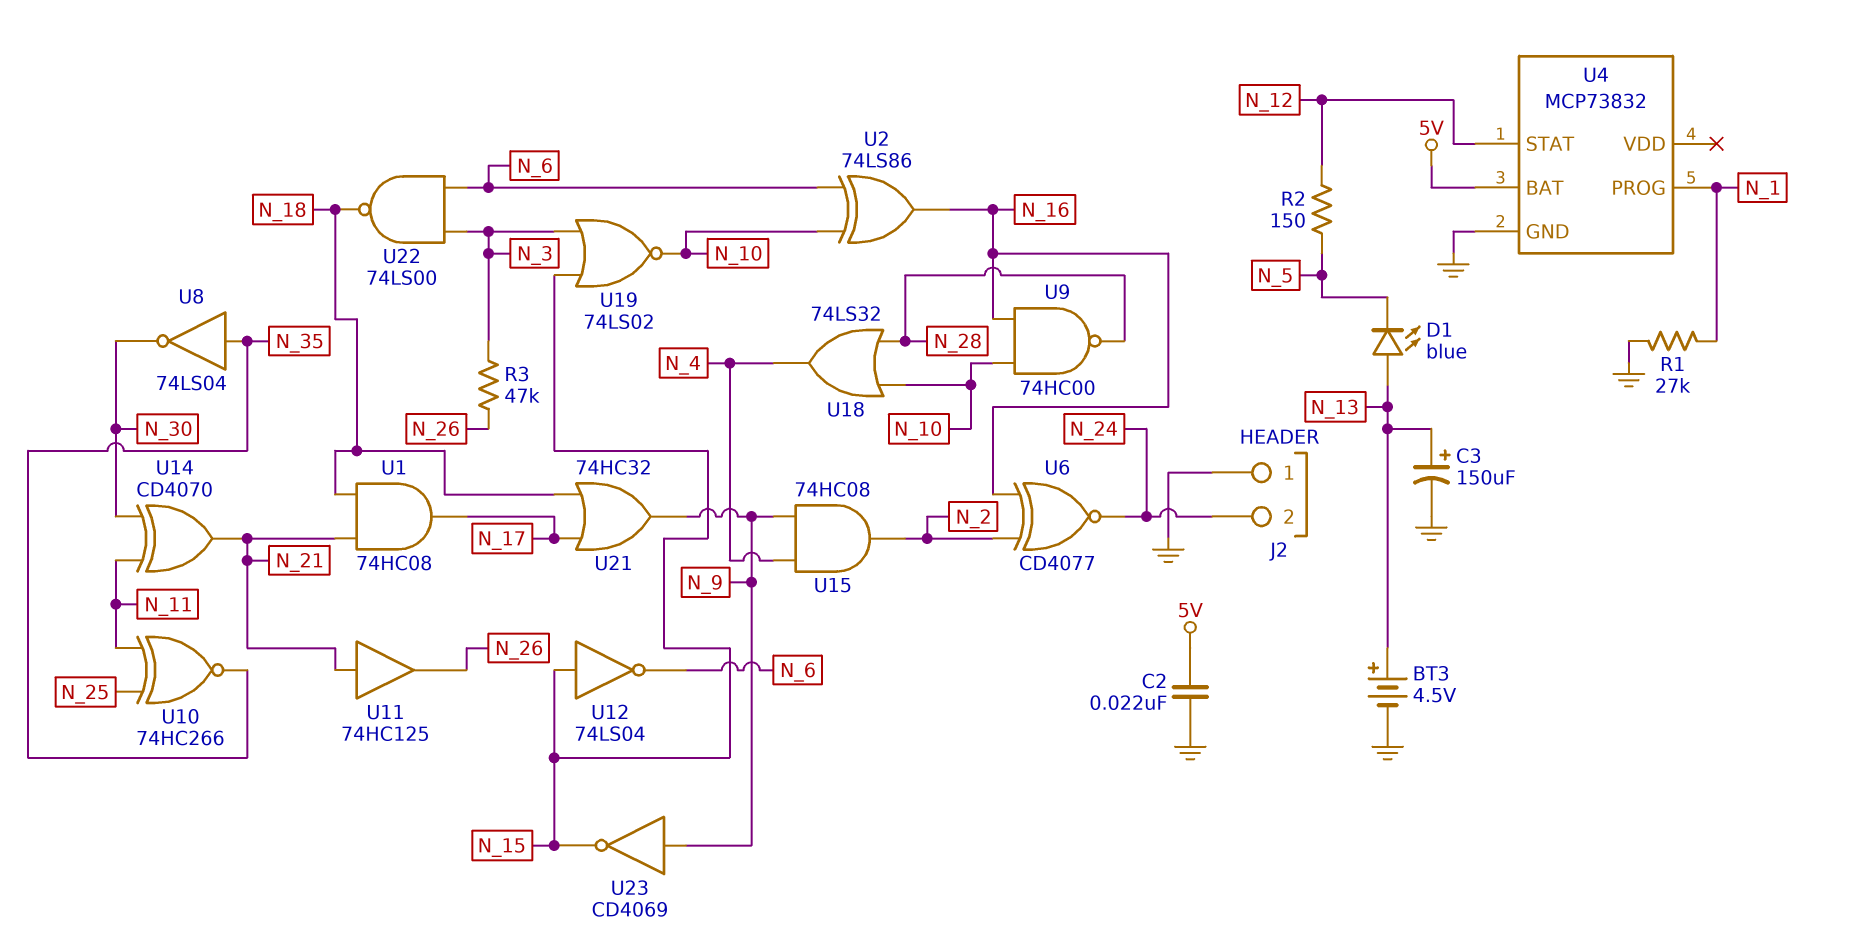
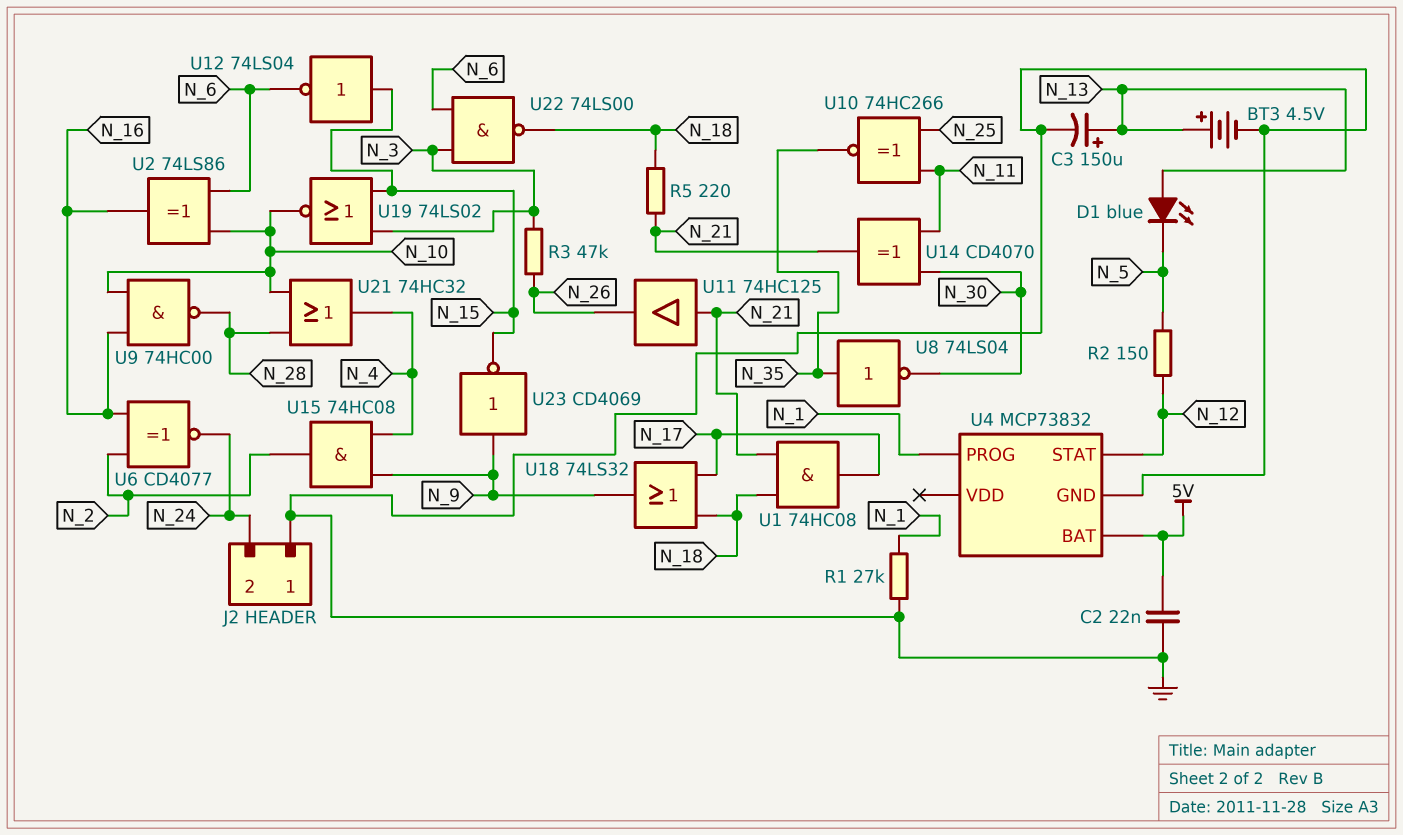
R5: none -> 220 (N_18, N_21)
U18: OR 74LS32 (in N_10, in N_28, out N_4) -> OR 74LS32 (in N_17, in N_18, out N_9)
U21: OR 74HC32 (in N_17, in N_18, out N_9) -> OR 74HC32 (in N_10, in N_28, out N_4)

